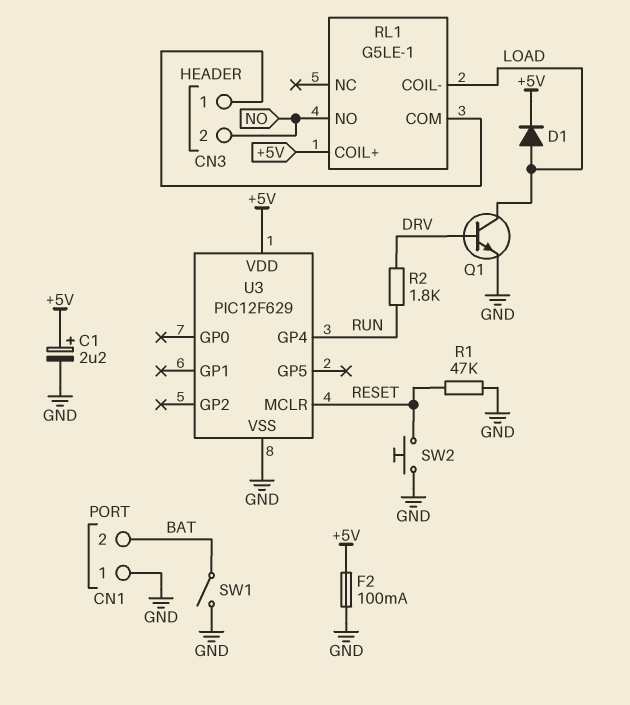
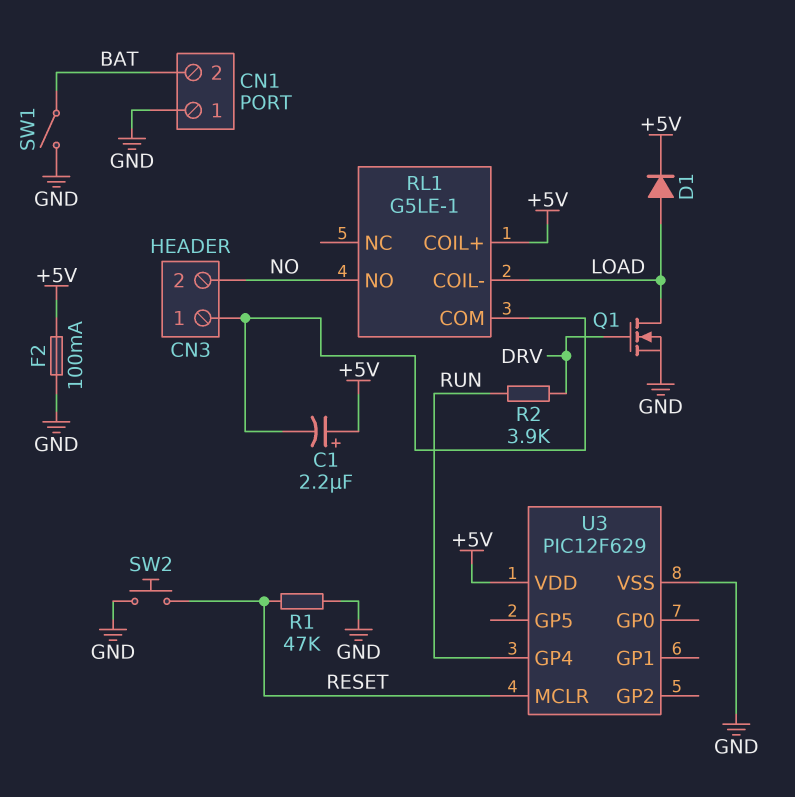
C1: 2.2uF (plus +5V, minus GND) -> 2.2uF (plus +5V, minus CN3/1)
Q1: NPN (B DRV, C LOAD, E GND) -> NMOS (G DRV, D LOAD, S GND)
R2: 1.8k (DRV, RUN) -> 3.9k (DRV, RUN)

